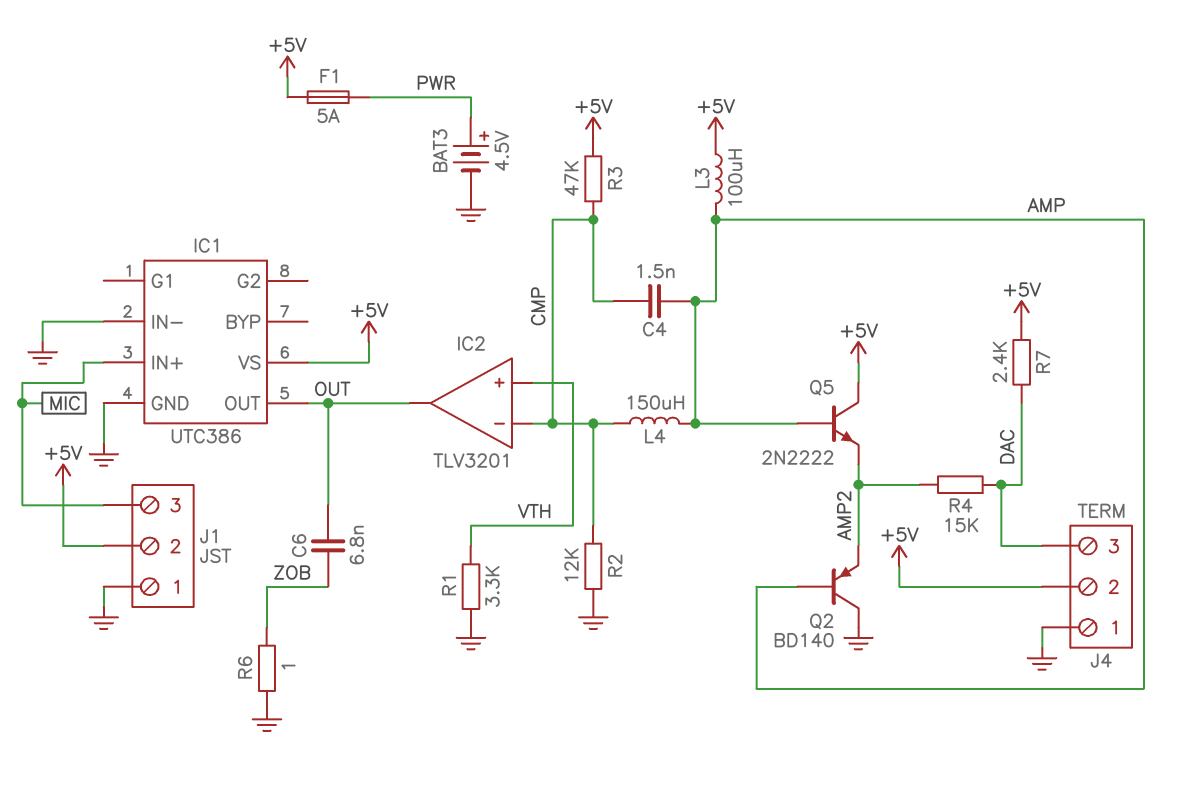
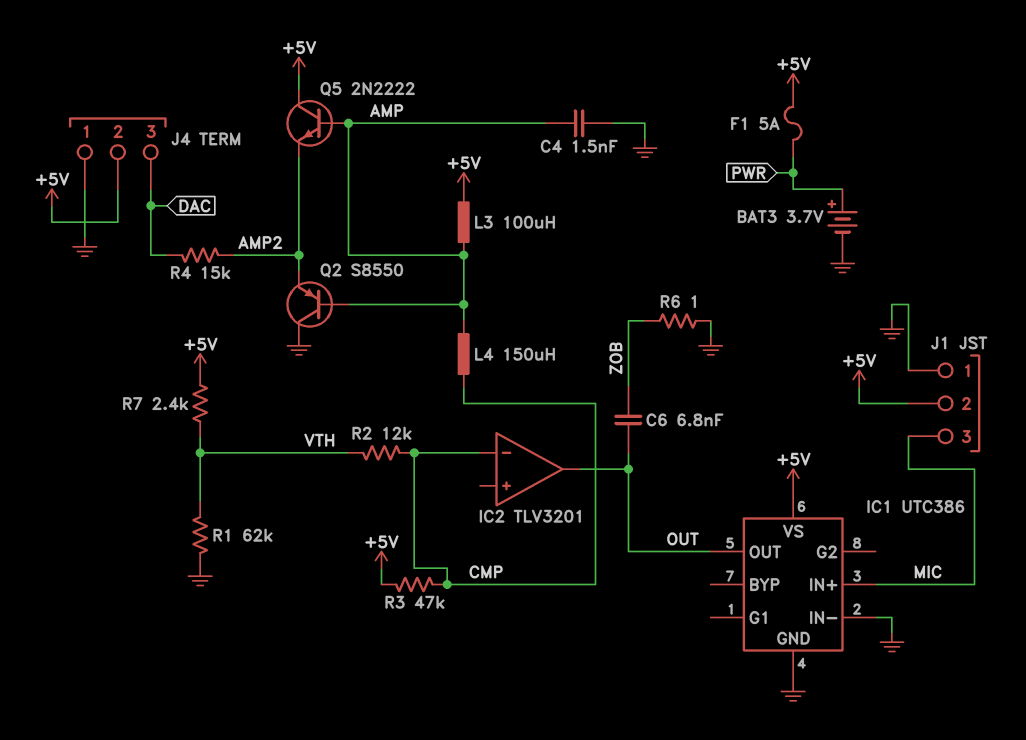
BAT3: 4.5V (plus PWR, minus GND) -> 3.7V (plus PWR, minus GND)
C4: 1.5nF (AMP, CMP) -> 1.5nF (AMP, GND)
IC2 pin in+: VTH -> none
Q2: PNP BD140 (B AMP, C GND, E AMP2) -> PNP S8550 (B AMP, C GND, E AMP2)
R1: 3.3k (GND, VTH) -> 62k (GND, VTH)
R2: 12k (CMP, GND) -> 12k (CMP, VTH)
R7: 2.4k (+5V, DAC) -> 2.4k (+5V, VTH)

